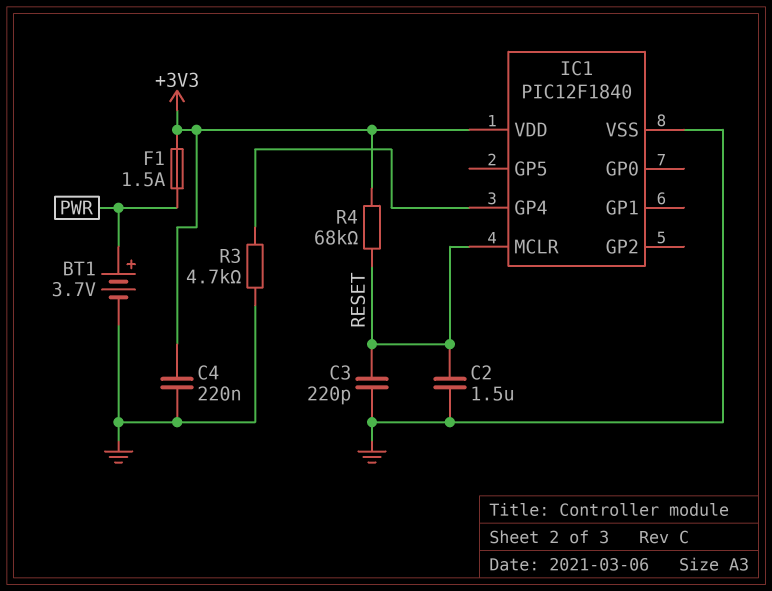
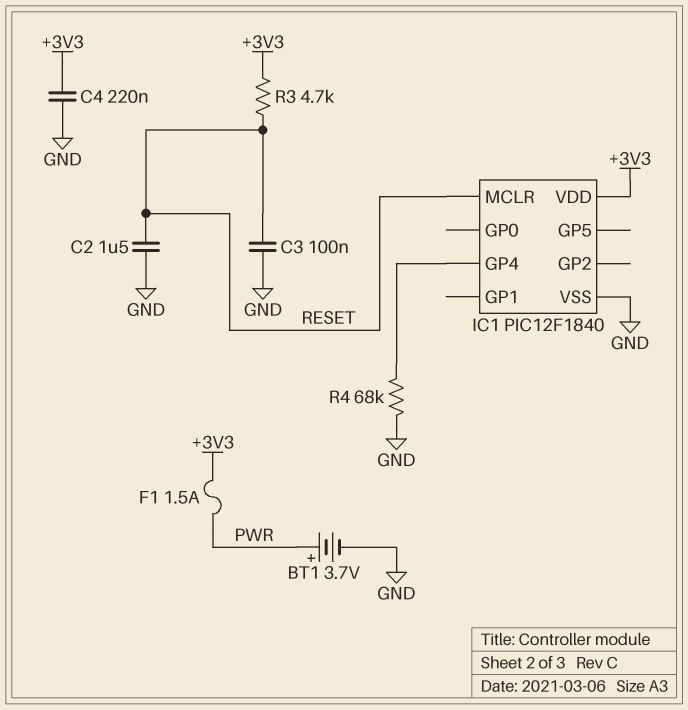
C3: 220pF (GND, RESET) -> 100nF (GND, RESET)
R3: 4.7k (GND, IC1/GP4) -> 4.7k (+3V3, RESET)
R4: 68k (+3V3, RESET) -> 68k (GND, IC1/GP4)

